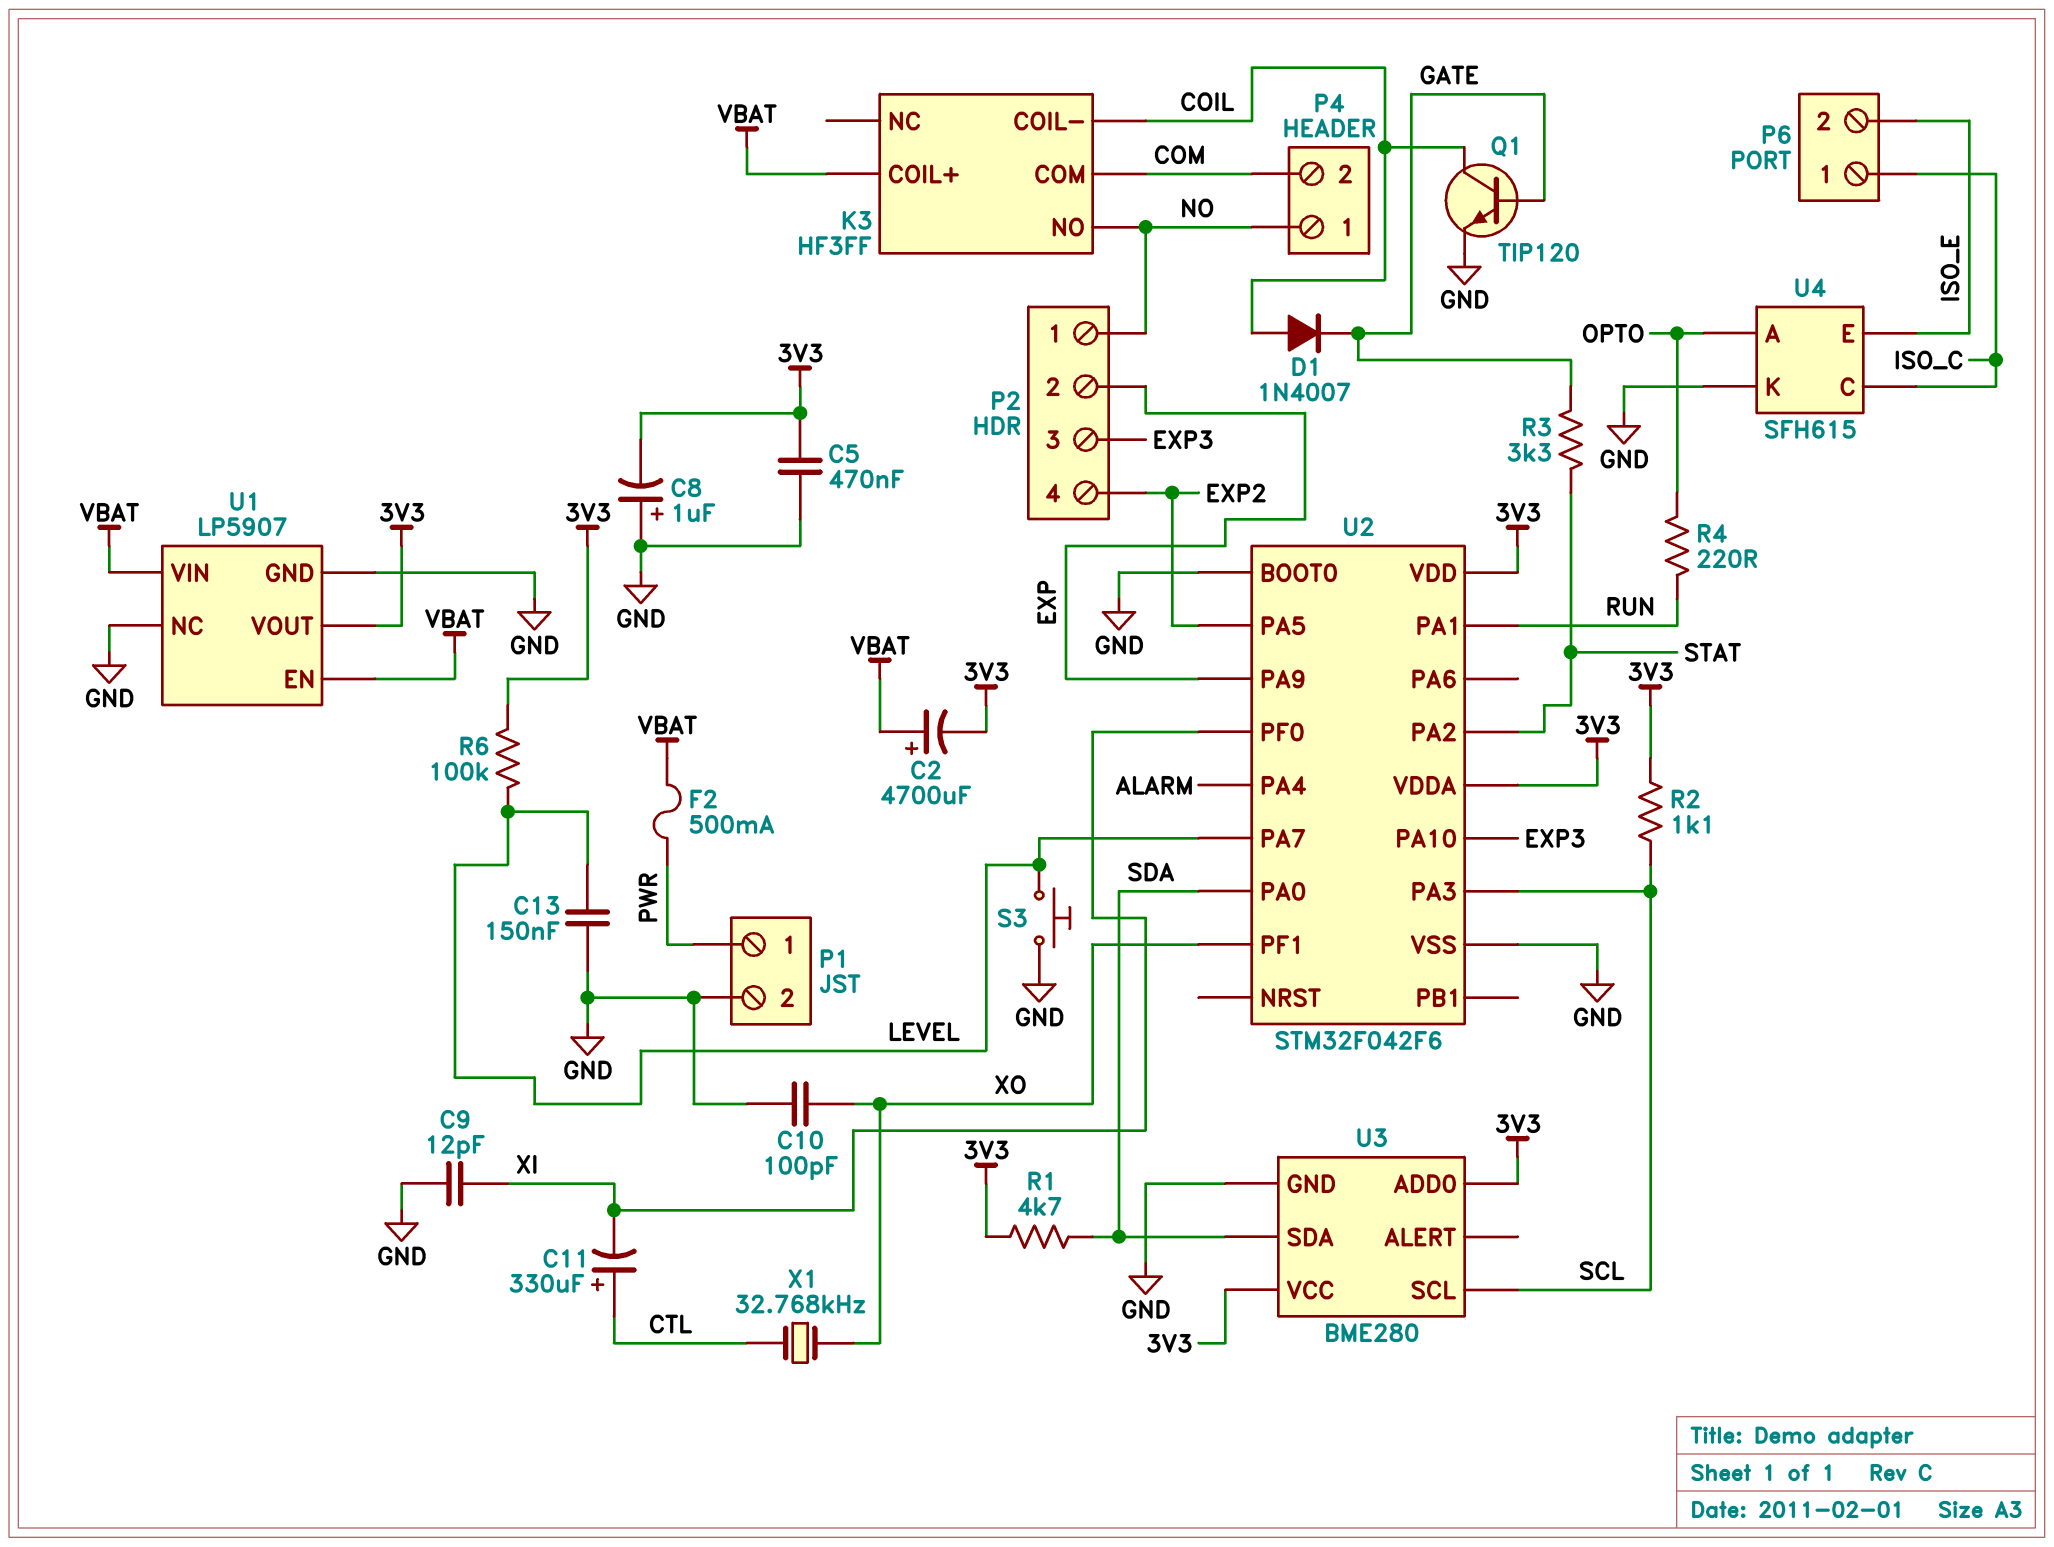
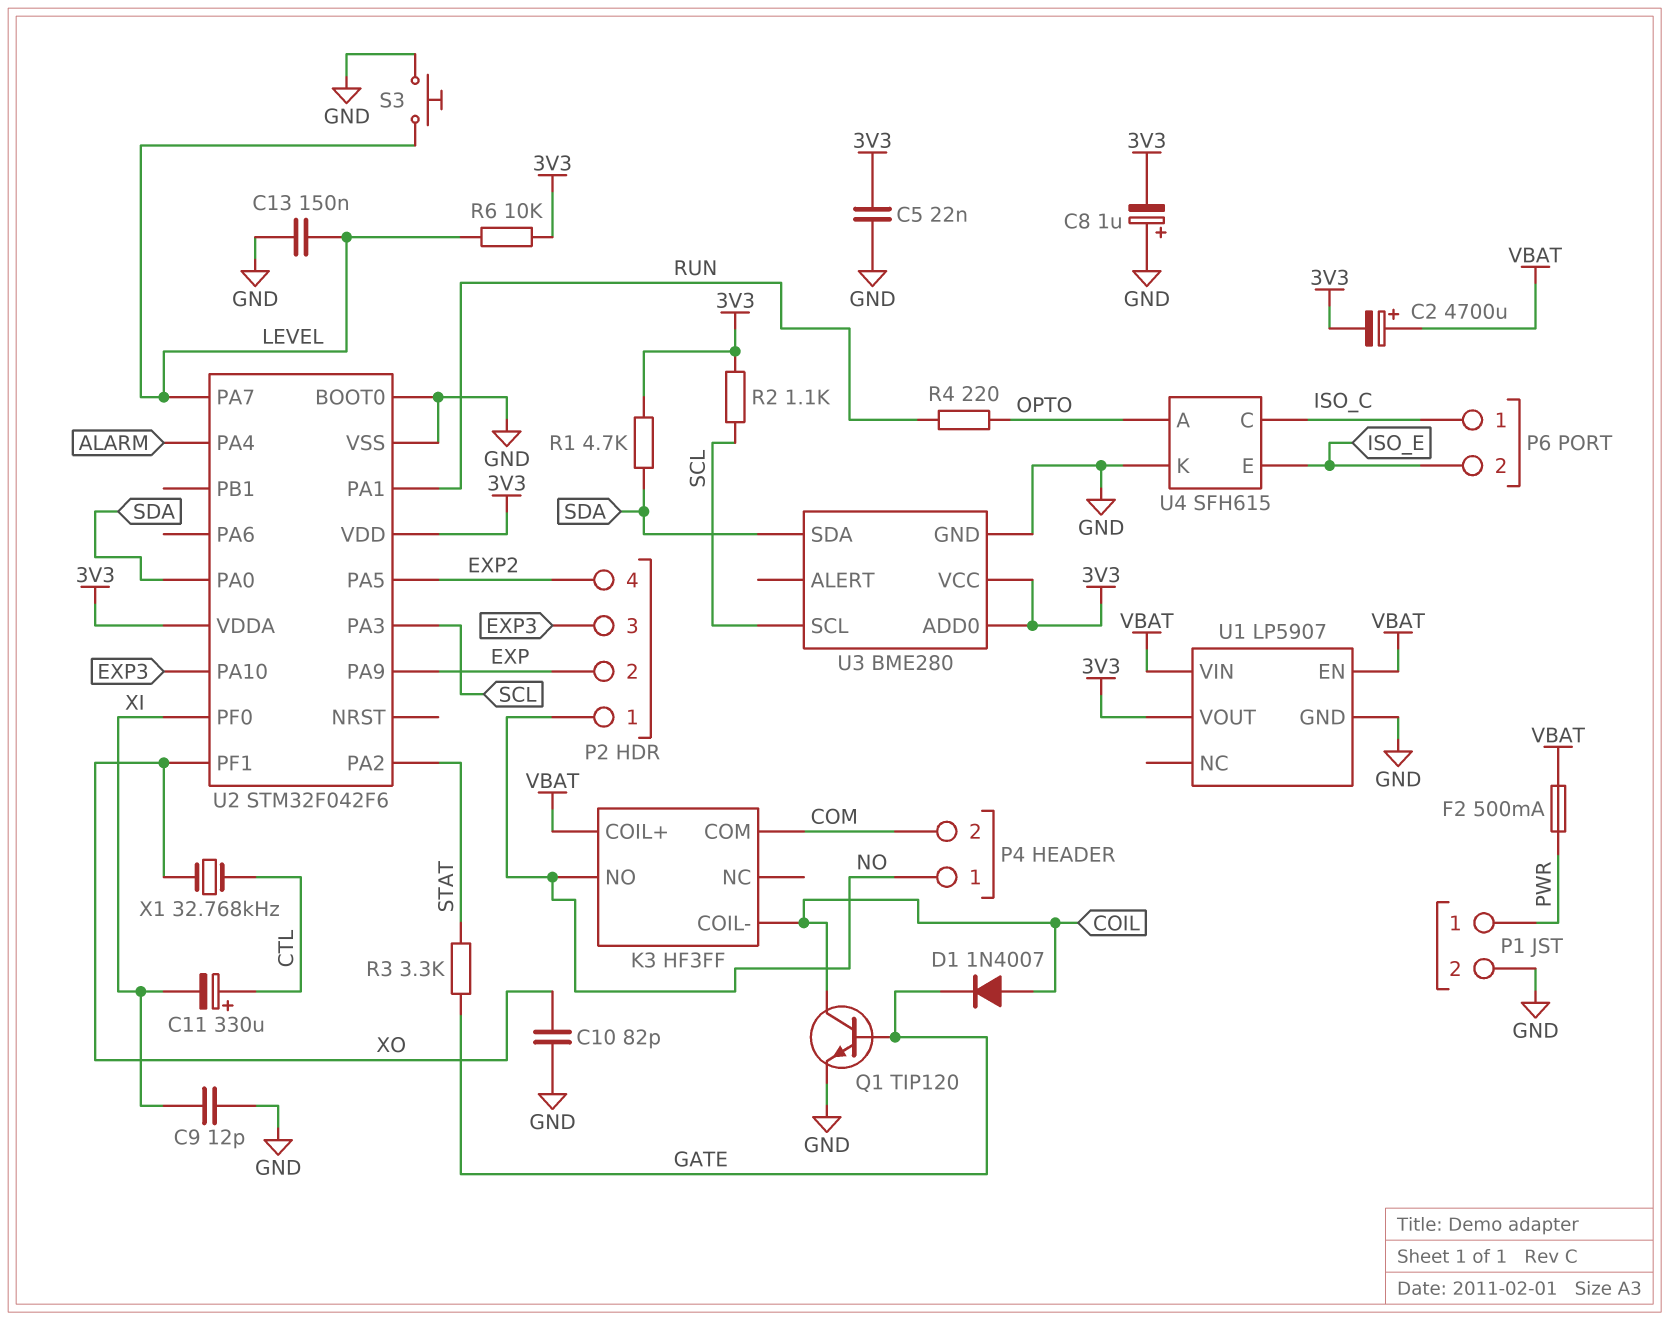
C5: 470nF (3V3, GND) -> 22nF (3V3, GND)
C10: 100pF (GND, XO) -> 82pF (GND, XO)
R6: 100k (3V3, LEVEL) -> 10k (3V3, LEVEL)
U1 pin NC: GND -> none

